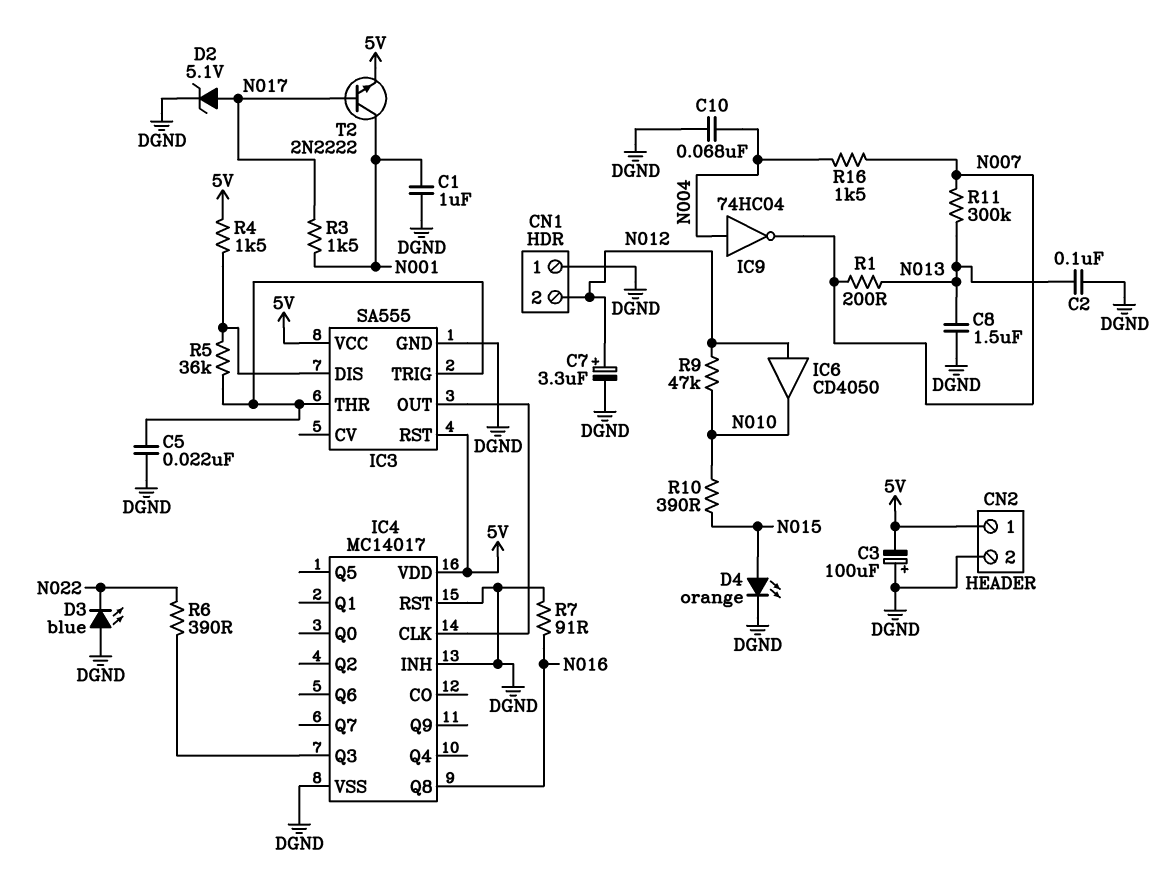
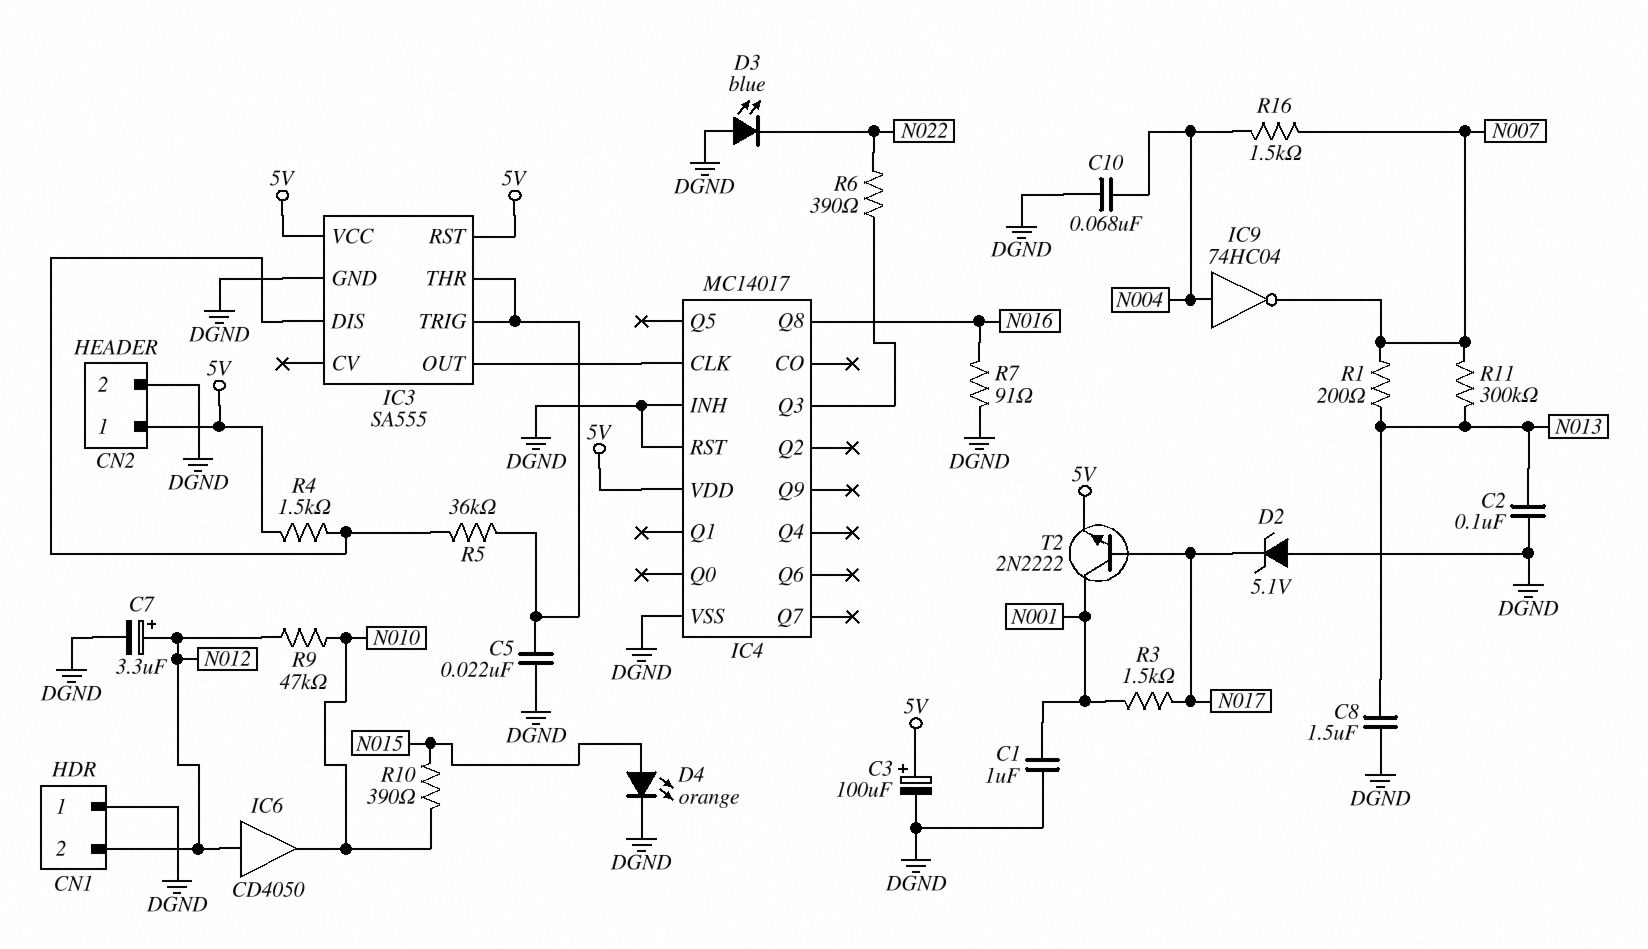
C3: 100uF (plus DGND, minus 5V) -> 100uF (plus 5V, minus DGND)
D2: zener 5.1V (A N017, K DGND) -> zener 5.1V (A DGND, K N017)

